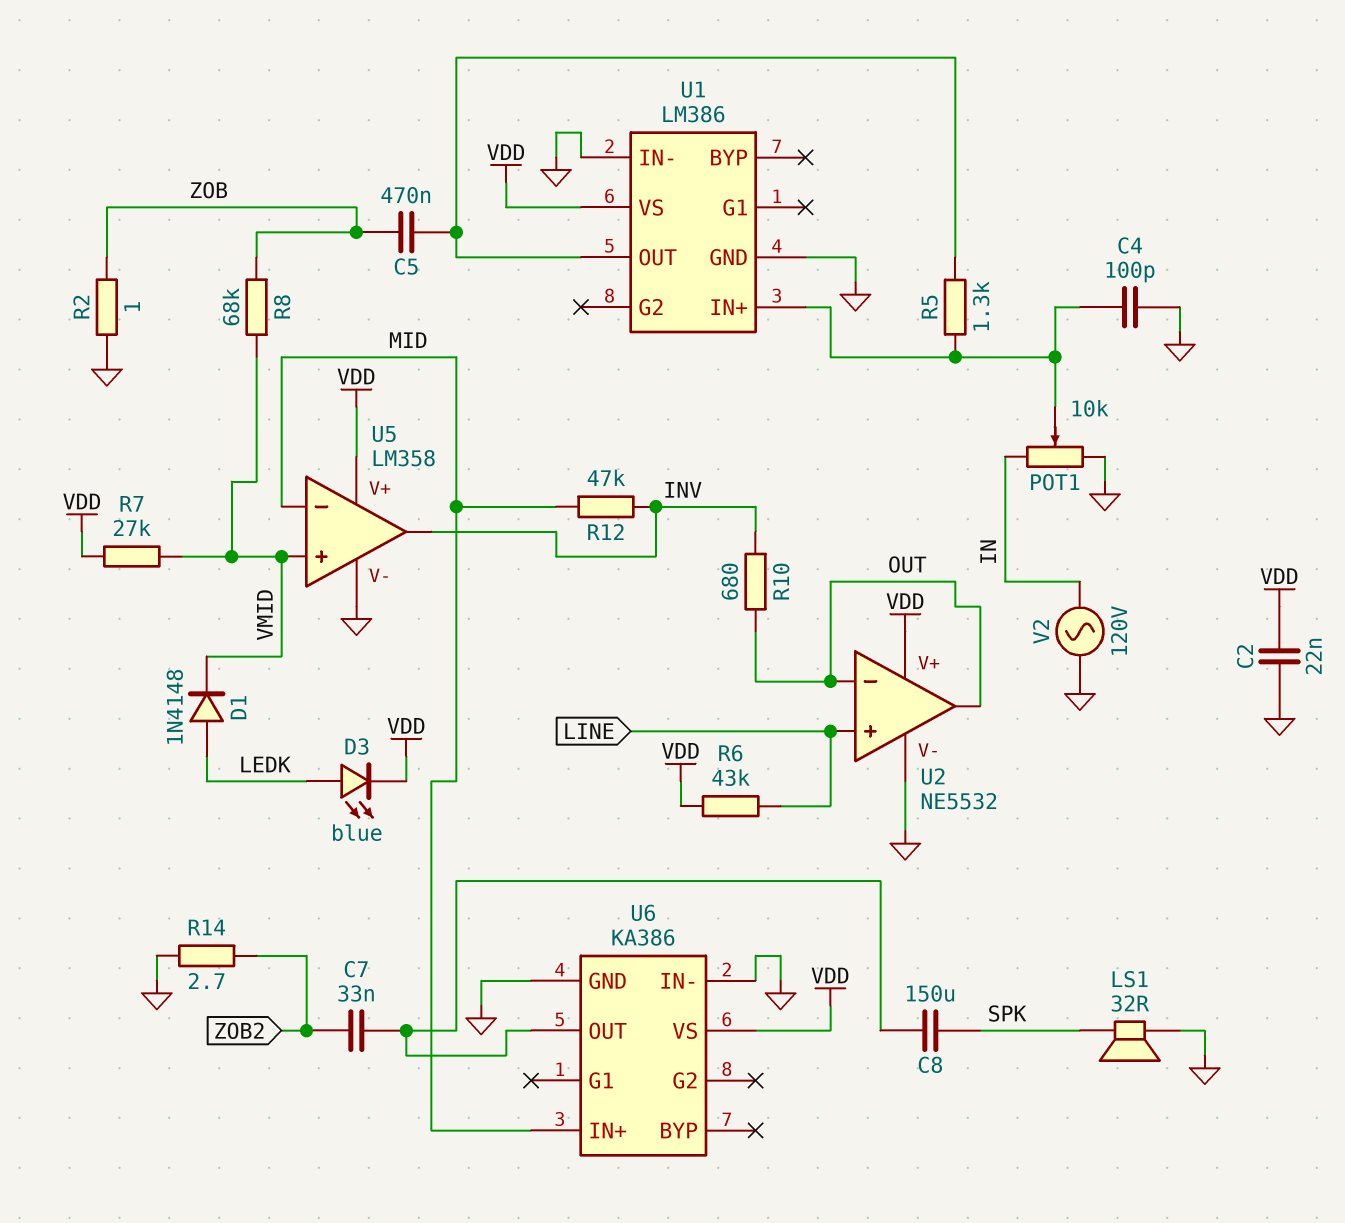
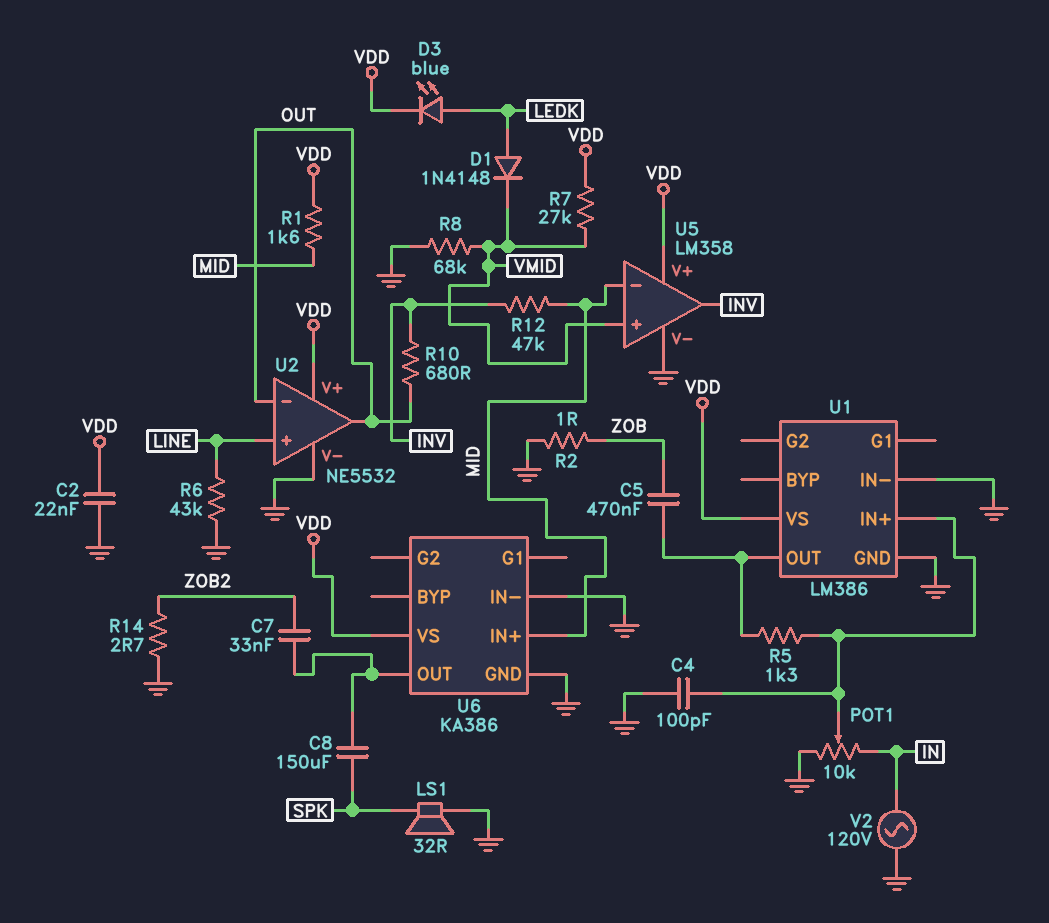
R1: none -> 1.6k (MID, VDD)
R6: 43k (LINE, VDD) -> 43k (GND, LINE)
R8: 68k (VMID, ZOB) -> 68k (GND, VMID)

